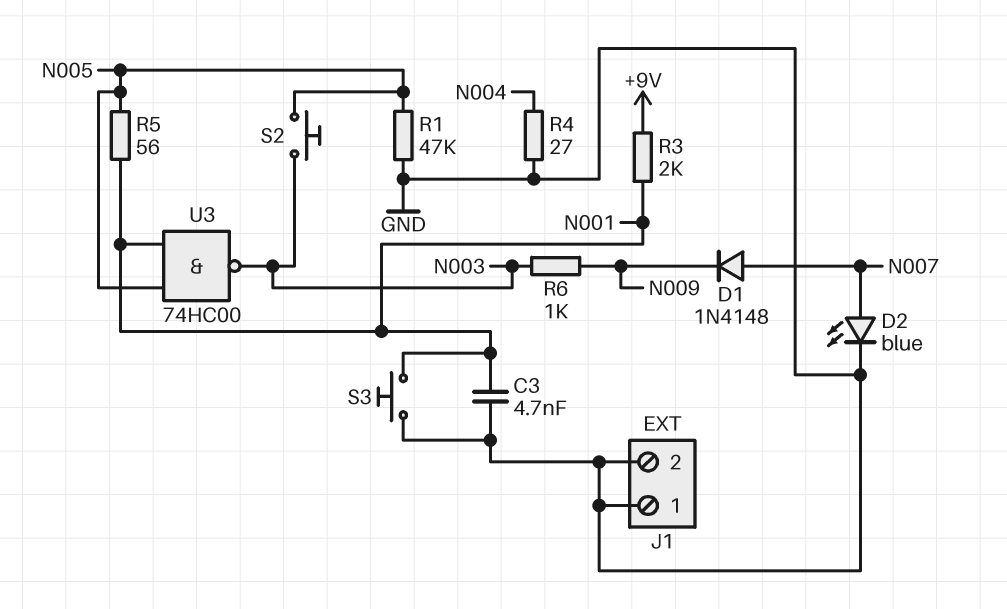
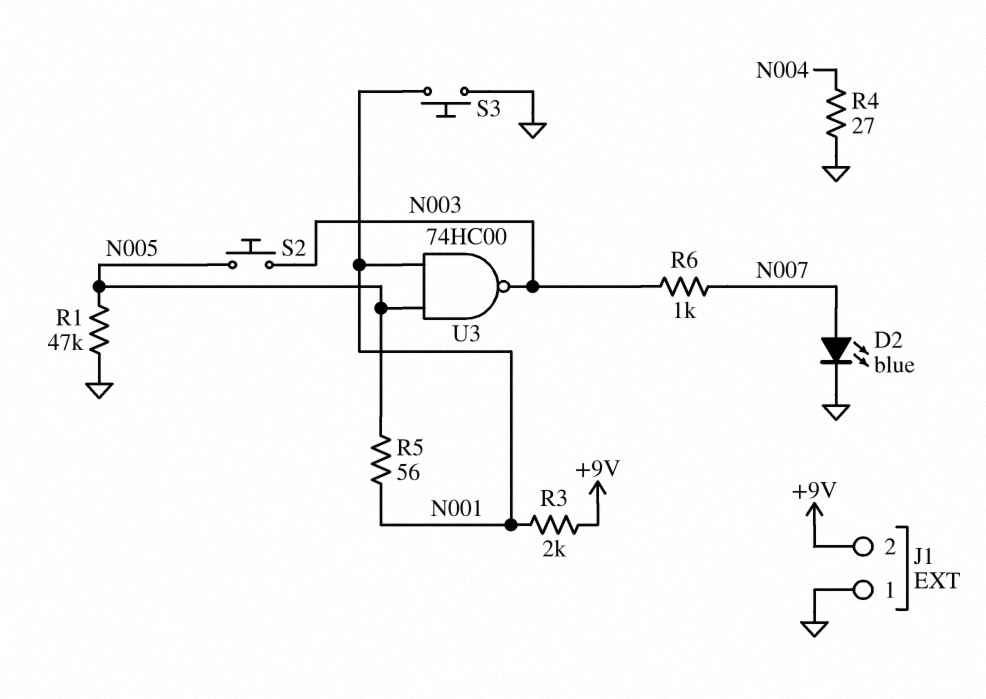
C3: 4.7nF (GND, N001) -> none
D1: diode 1N4148 (A N007, K N009) -> none
J1 pin 2: GND -> +9V
R6: 1k (N003, N009) -> 1k (N003, N007)

